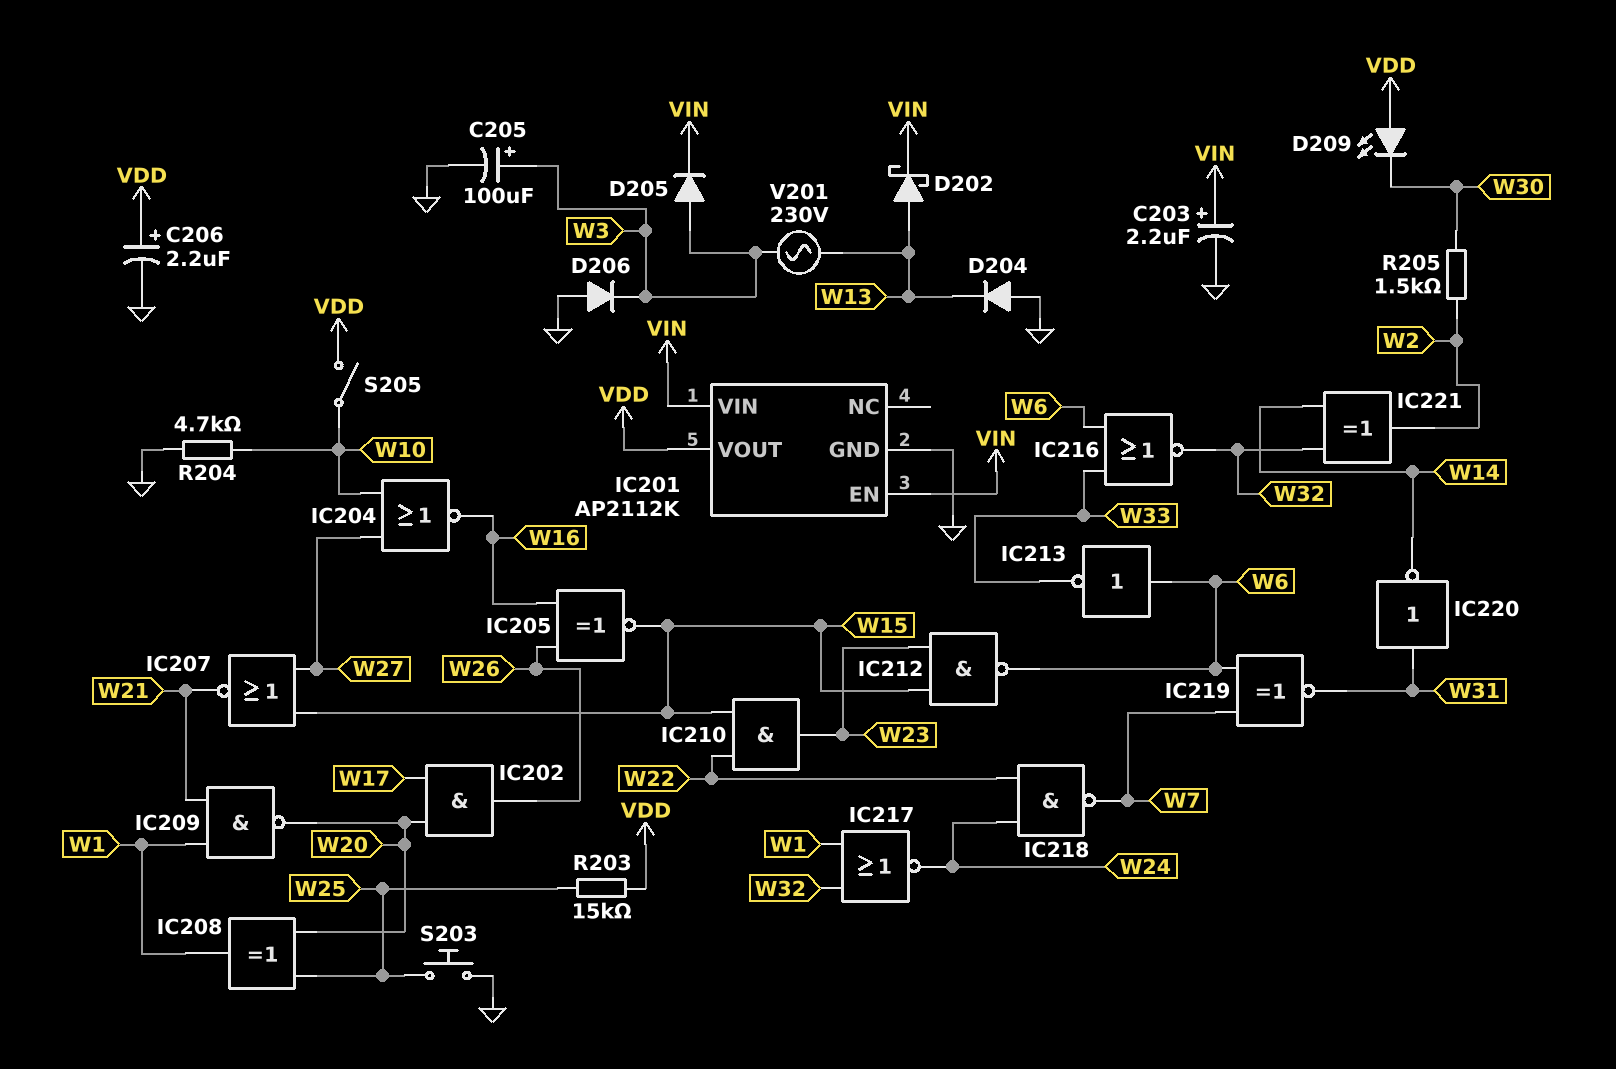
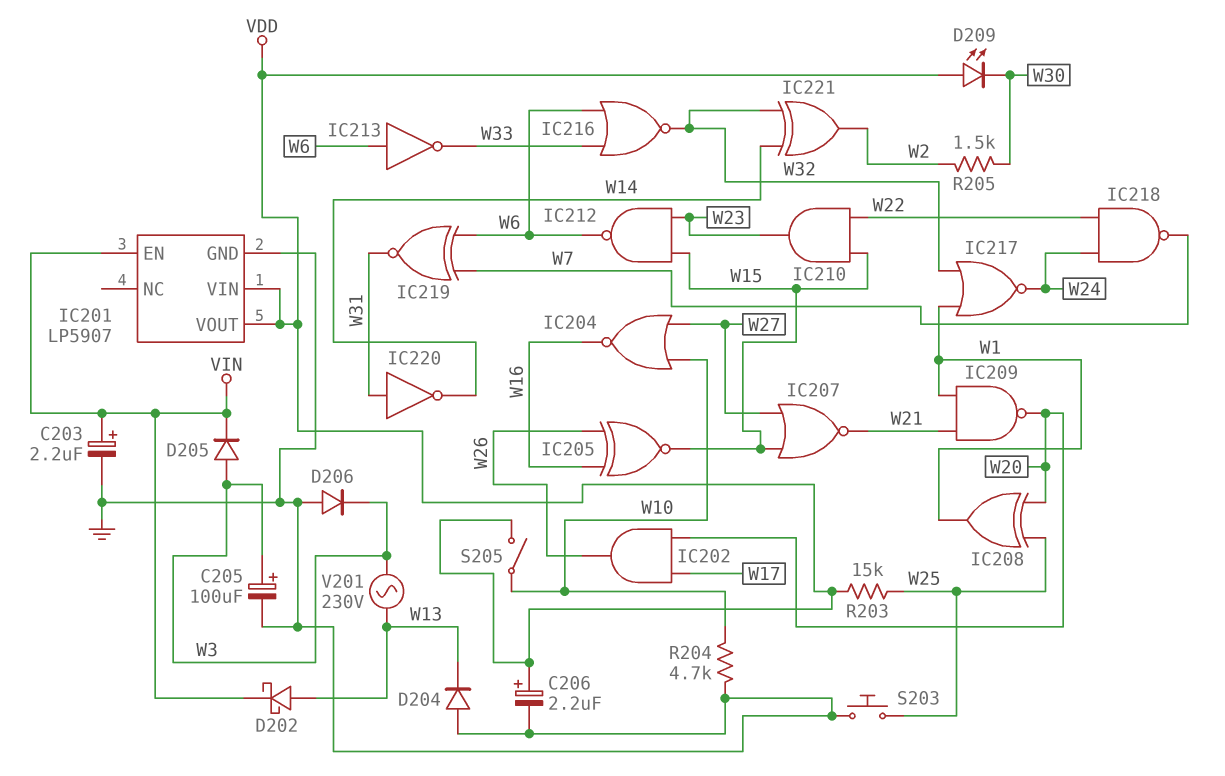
IC201: AP2112K -> LP5907
IC201 pin VIN: VIN -> VDD

